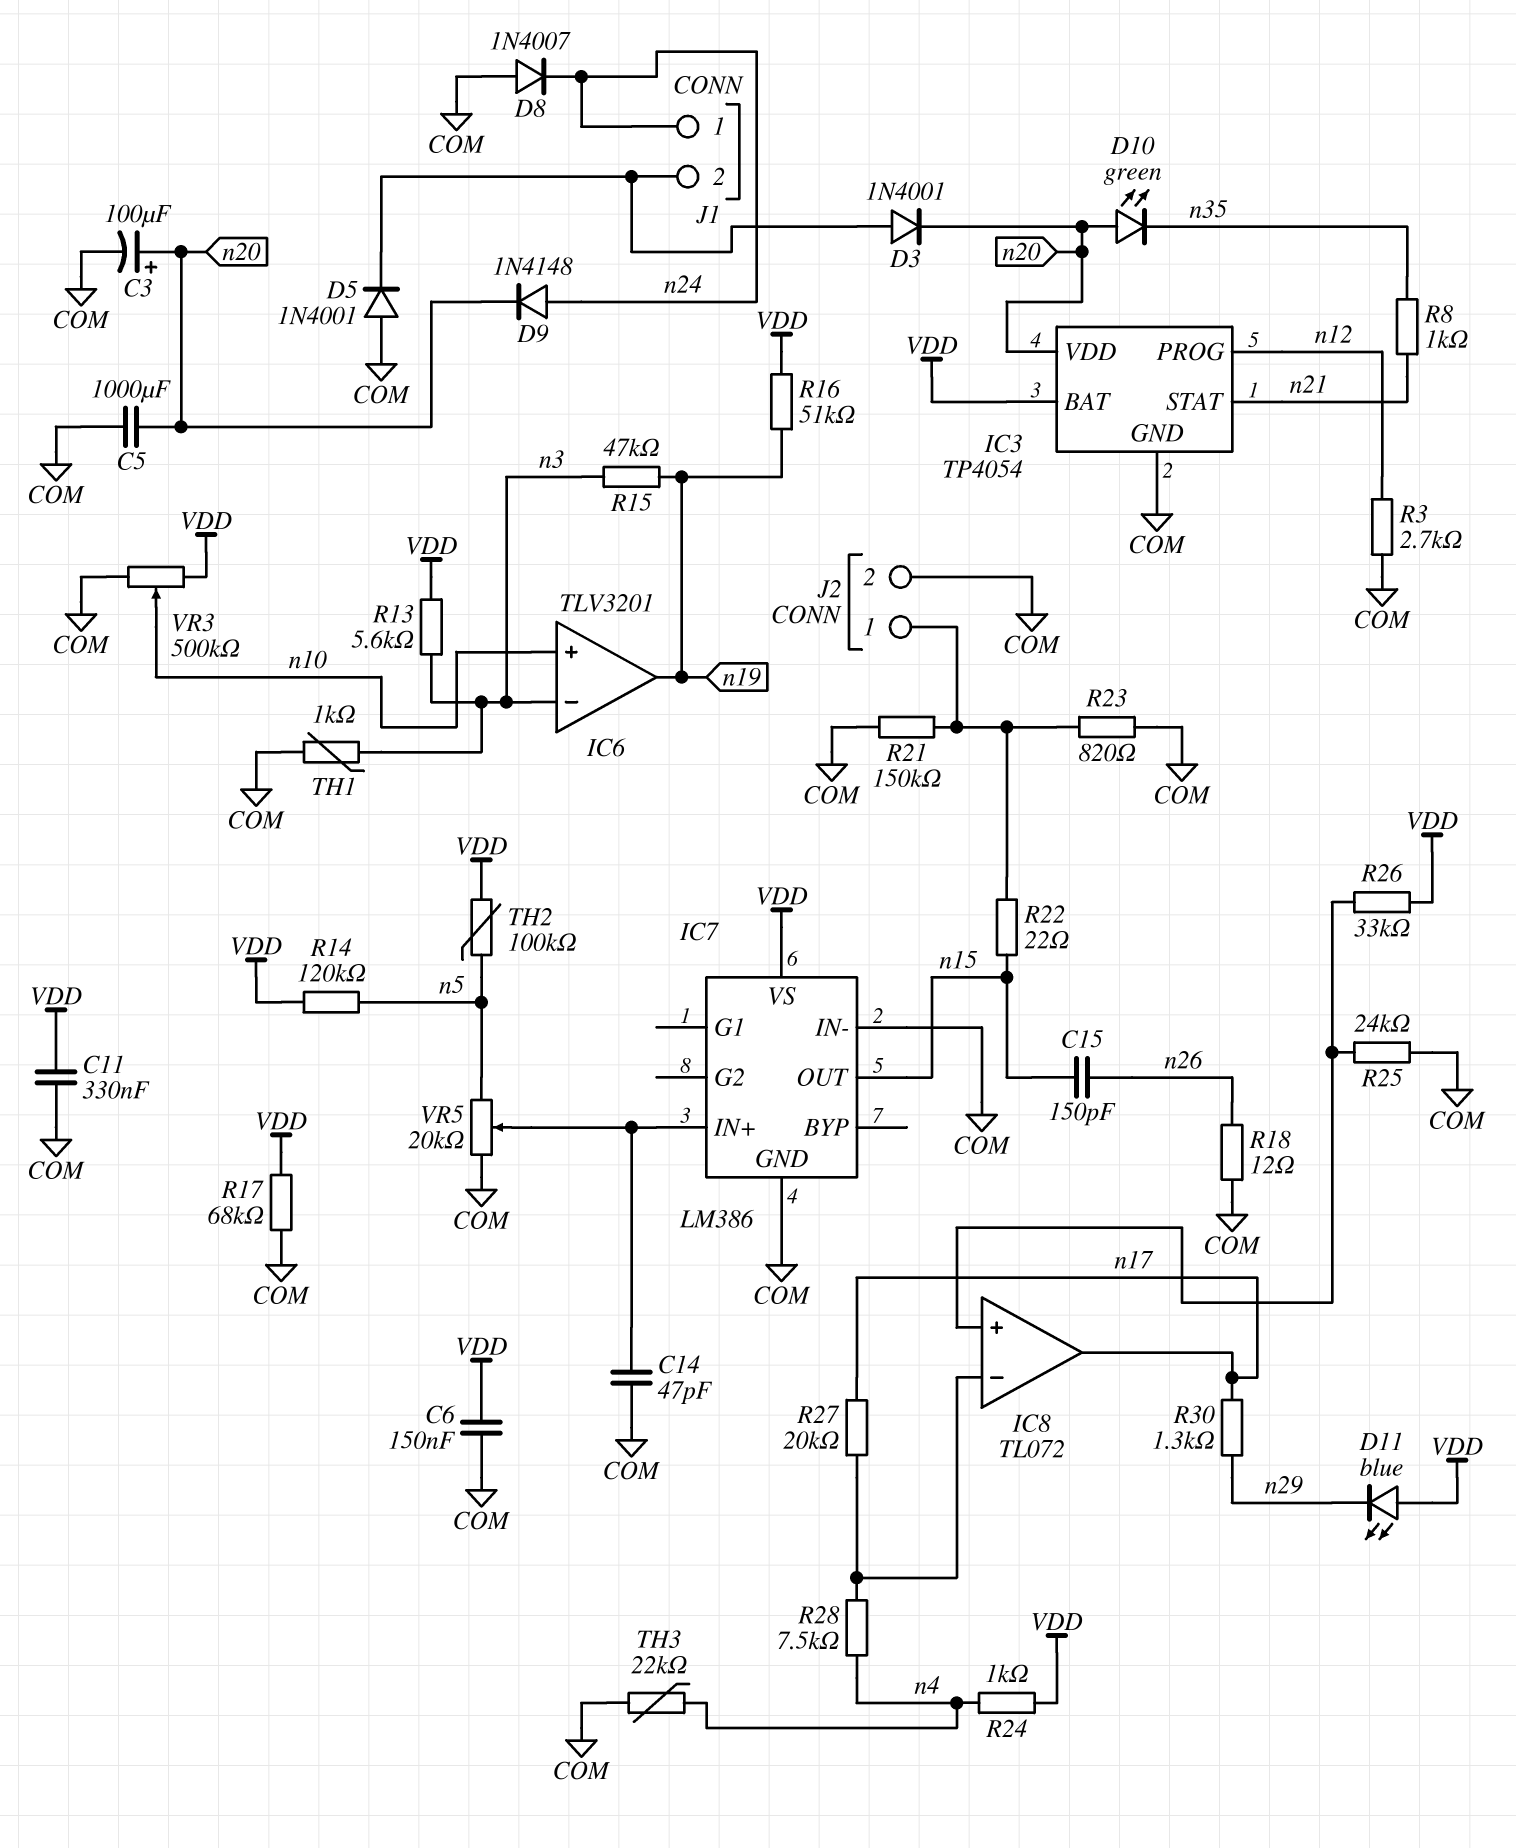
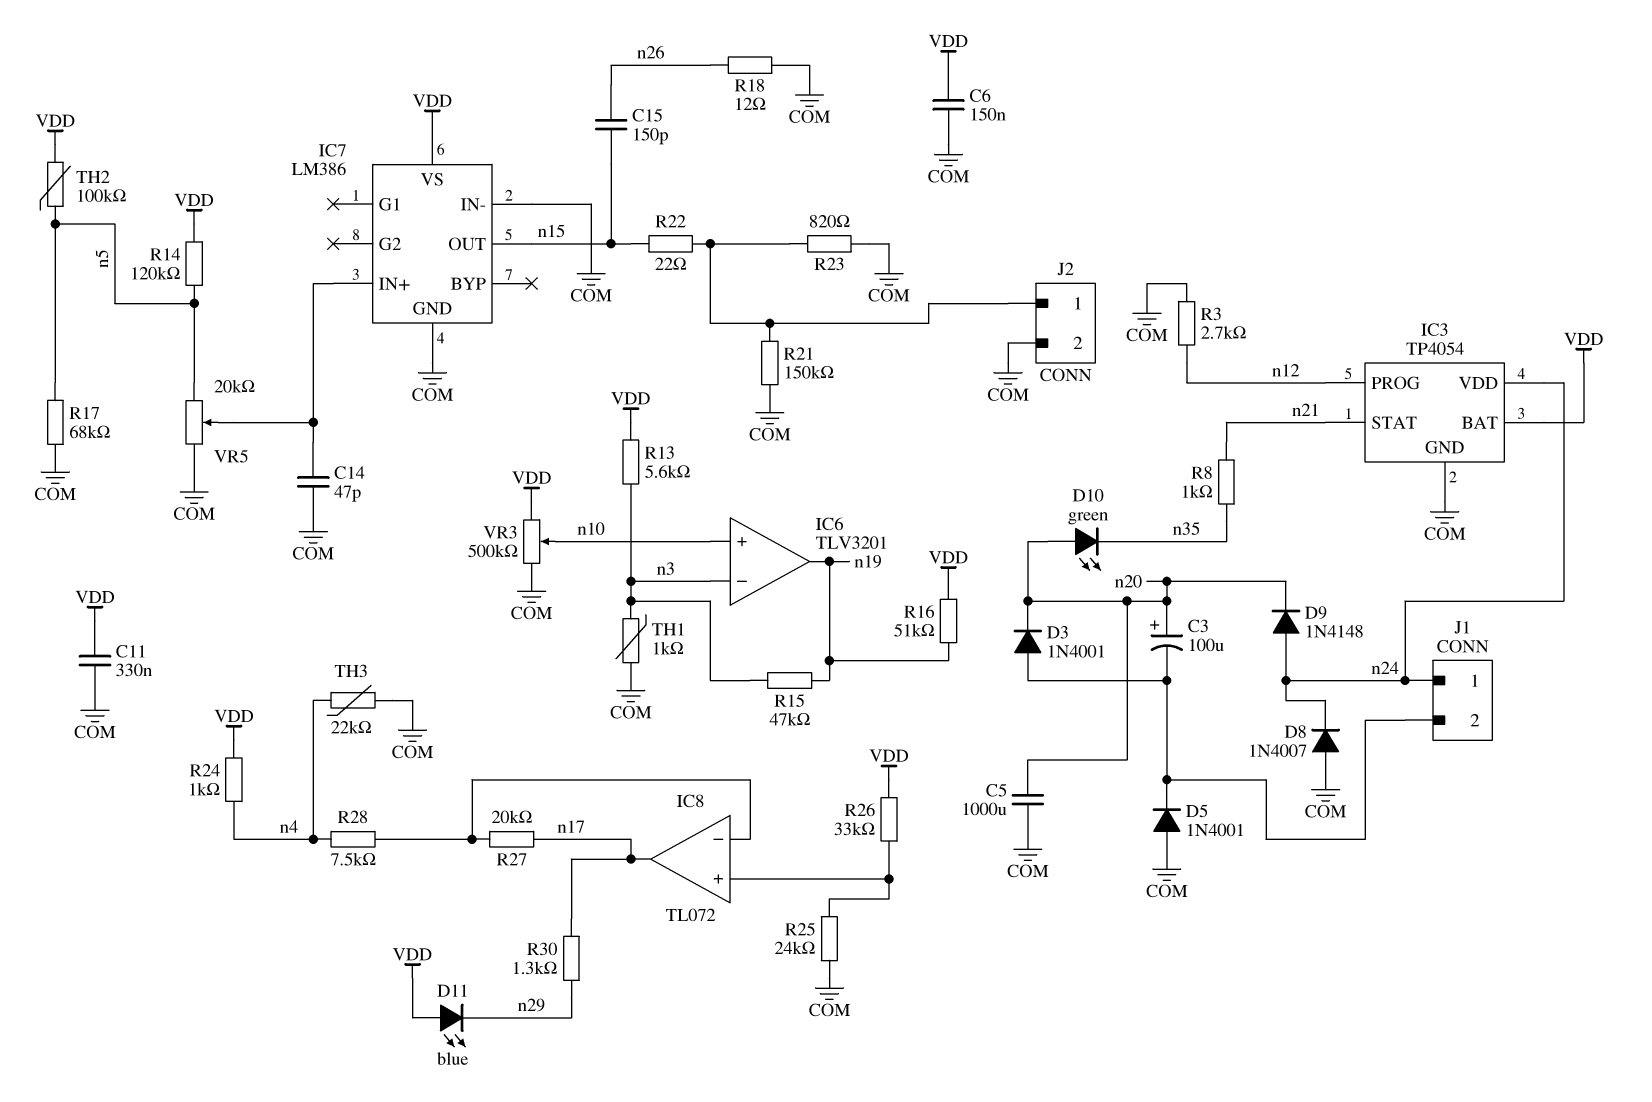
C3: 100uF (plus n20, minus COM) -> 100uF (plus n20, minus J1/2)
IC3 pin VDD: n20 -> n24
R17: 68k (COM, VDD) -> 68k (COM, n5)

